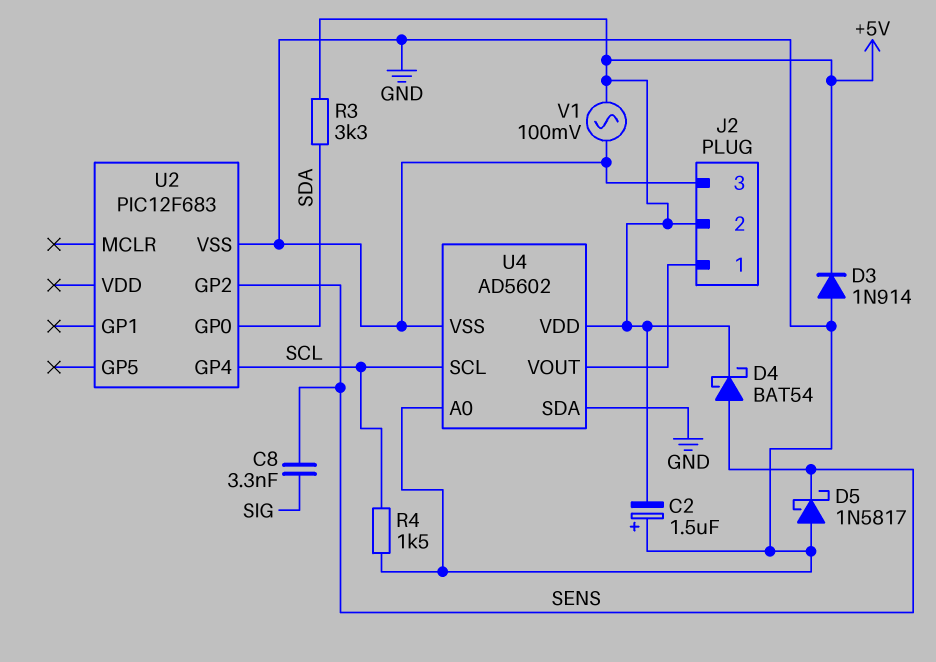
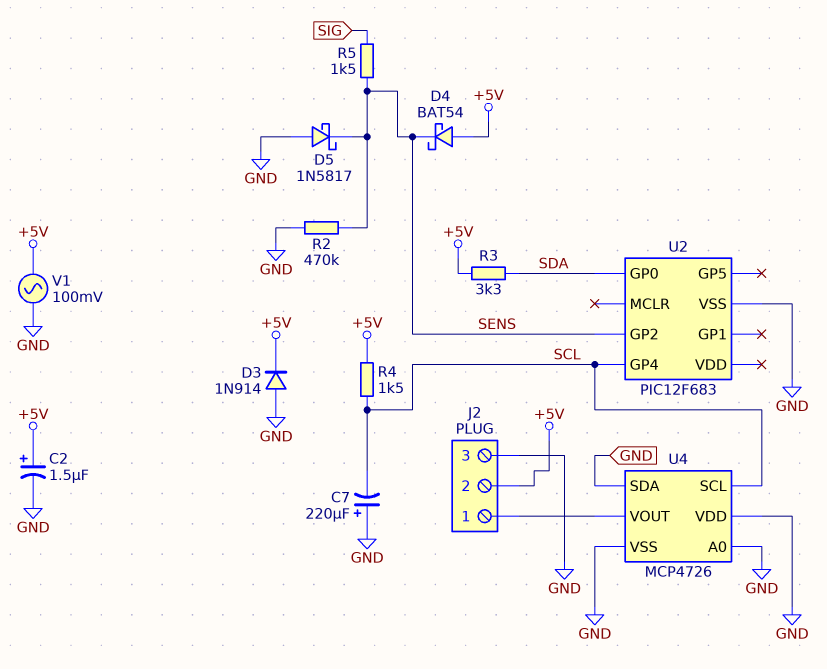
C2: 1.5uF (plus GND, minus +5V) -> 1.5uF (plus +5V, minus GND)
C7: none -> 220uF (plus GND, minus SCL)
C8: 3.3nF (SENS, SIG) -> none
D4: schottky BAT54 (A SENS, K +5V) -> schottky BAT54 (A +5V, K SENS)
R2: none -> 470k (GND, SENS)
R4: 1.5k (GND, SCL) -> 1.5k (+5V, SCL)
R5: none -> 1.5k (SENS, SIG)
U4: AD5602 -> MCP4726
U4 pin VDD: +5V -> GND

